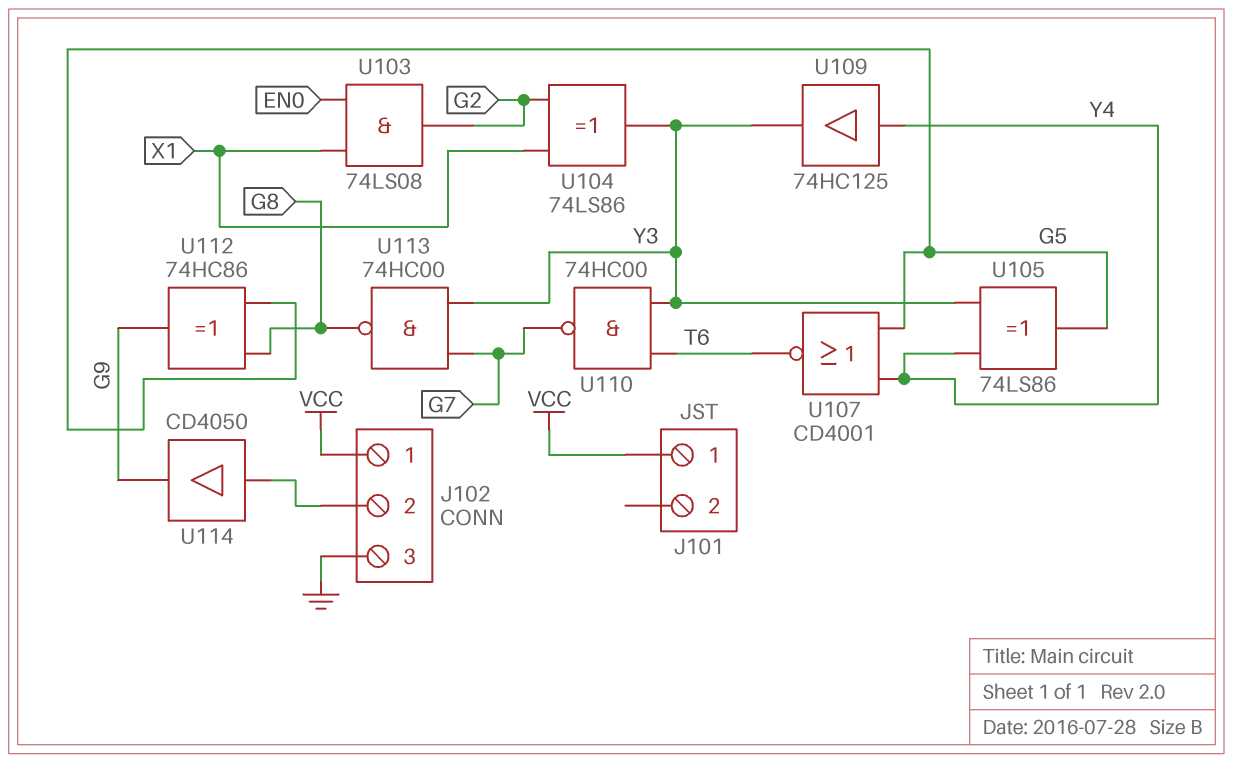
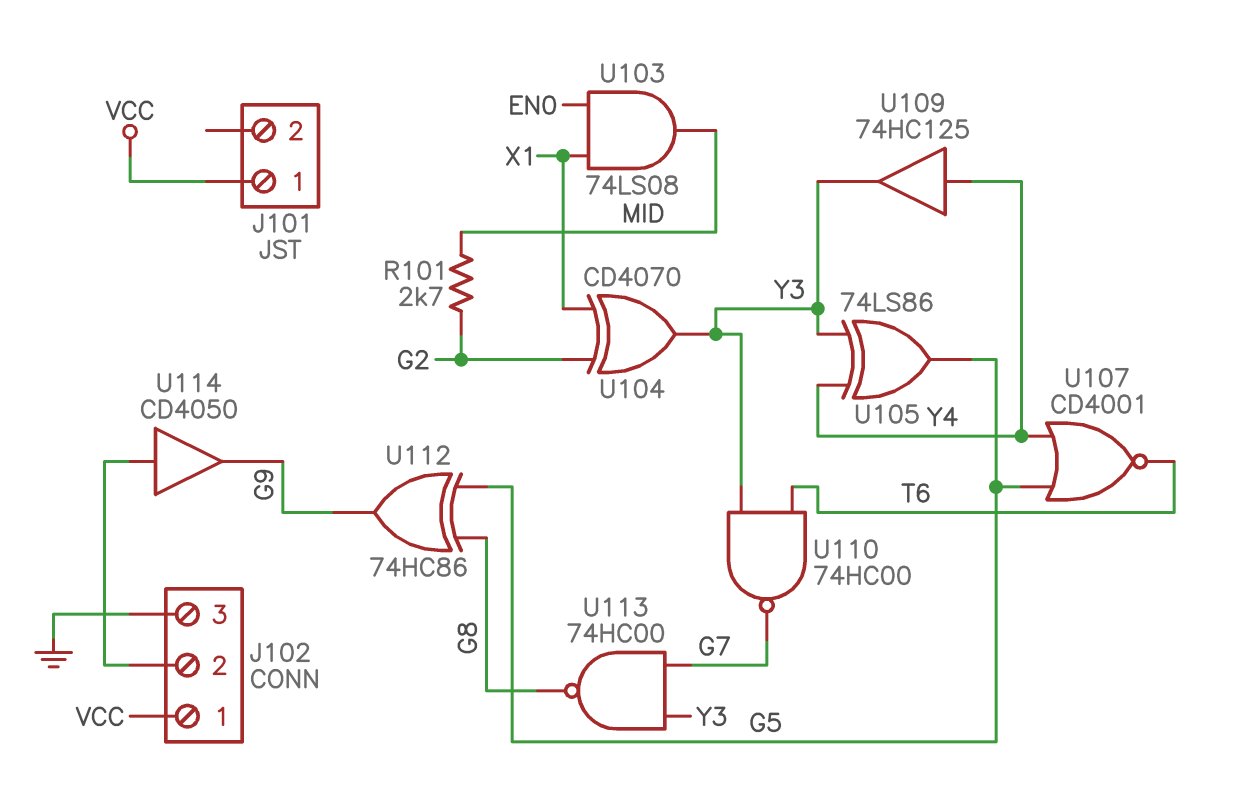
R101: none -> 2.7k (G2, MID)
U103: AND 74LS08 (in EN0, in X1, out G2) -> AND 74LS08 (in EN0, in X1, out MID)
U104: XOR 74LS86 (in G2, in X1, out Y3) -> XOR CD4070 (in G2, in X1, out Y3)

